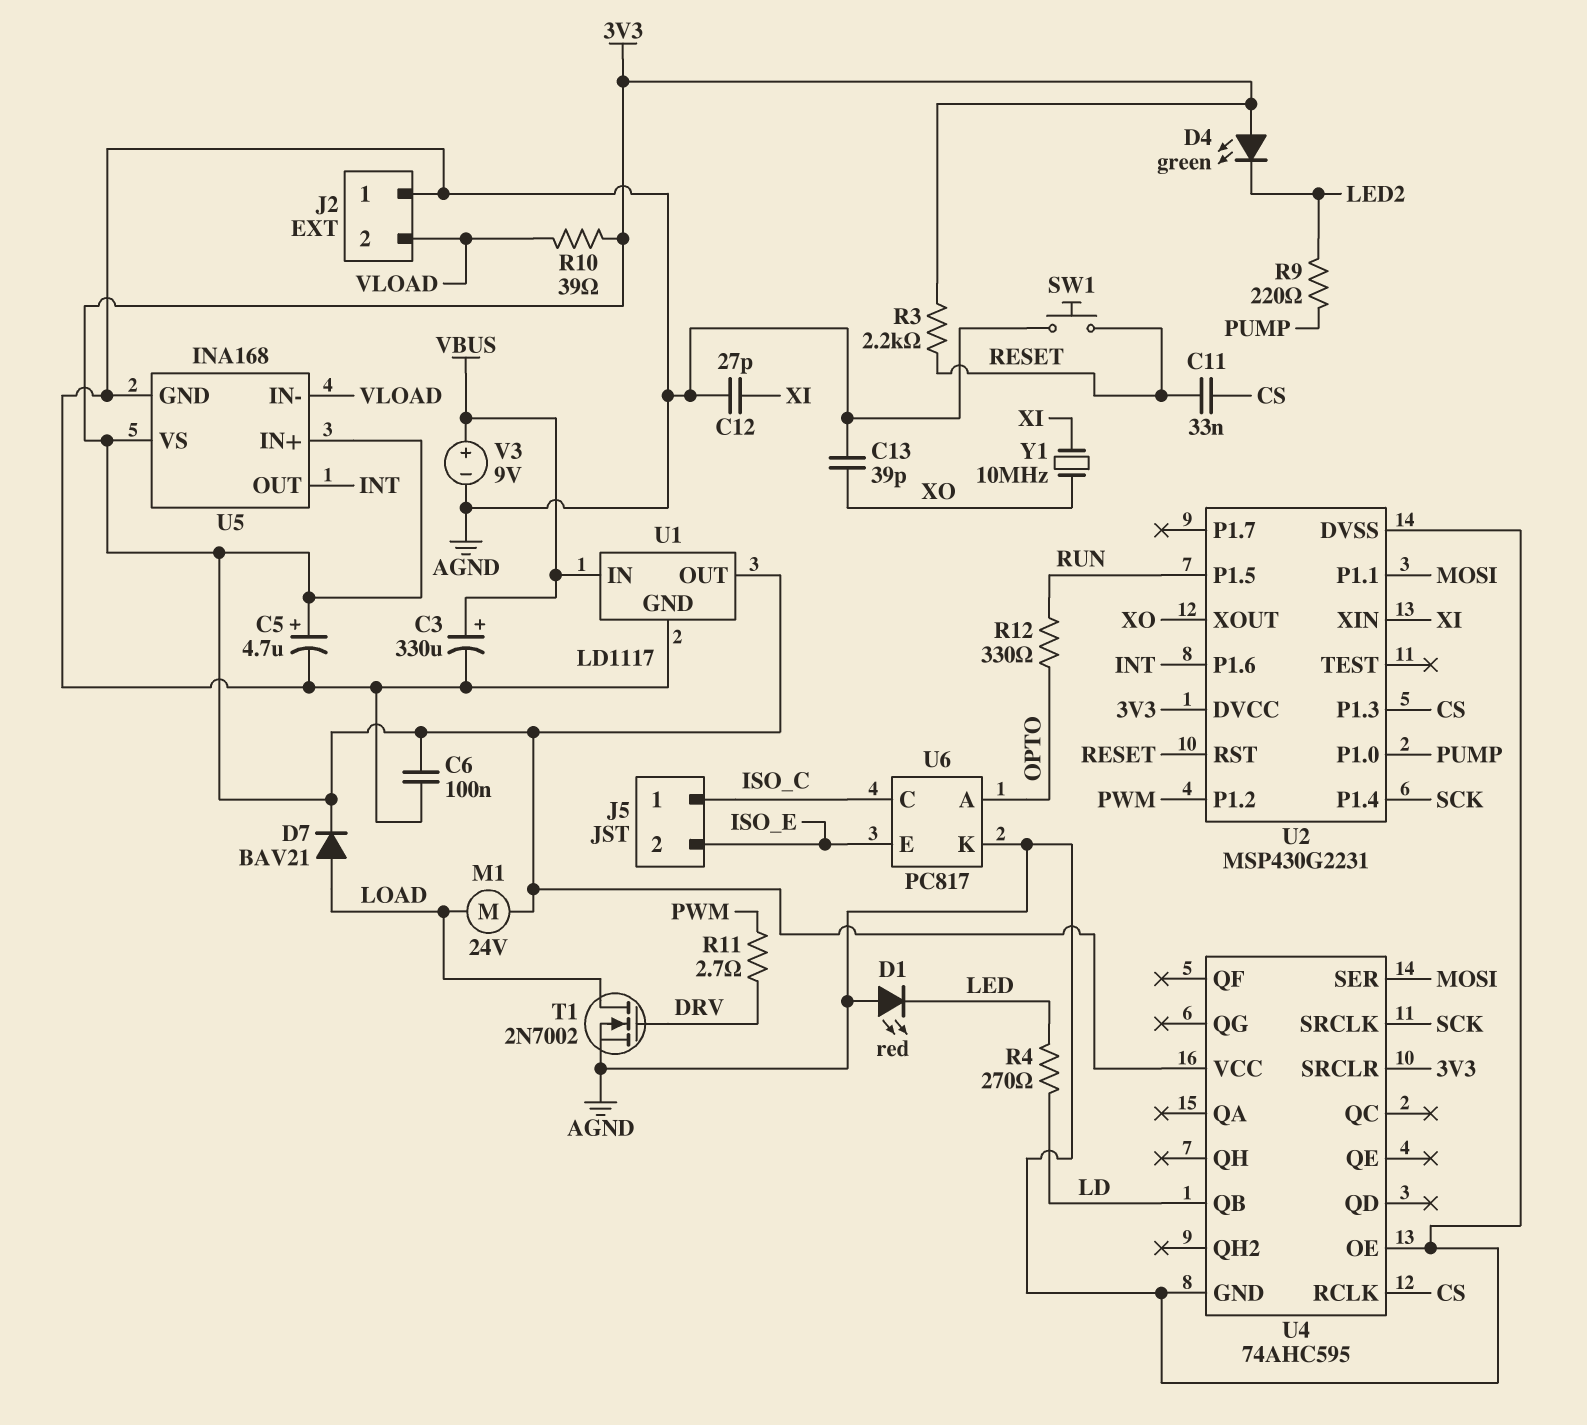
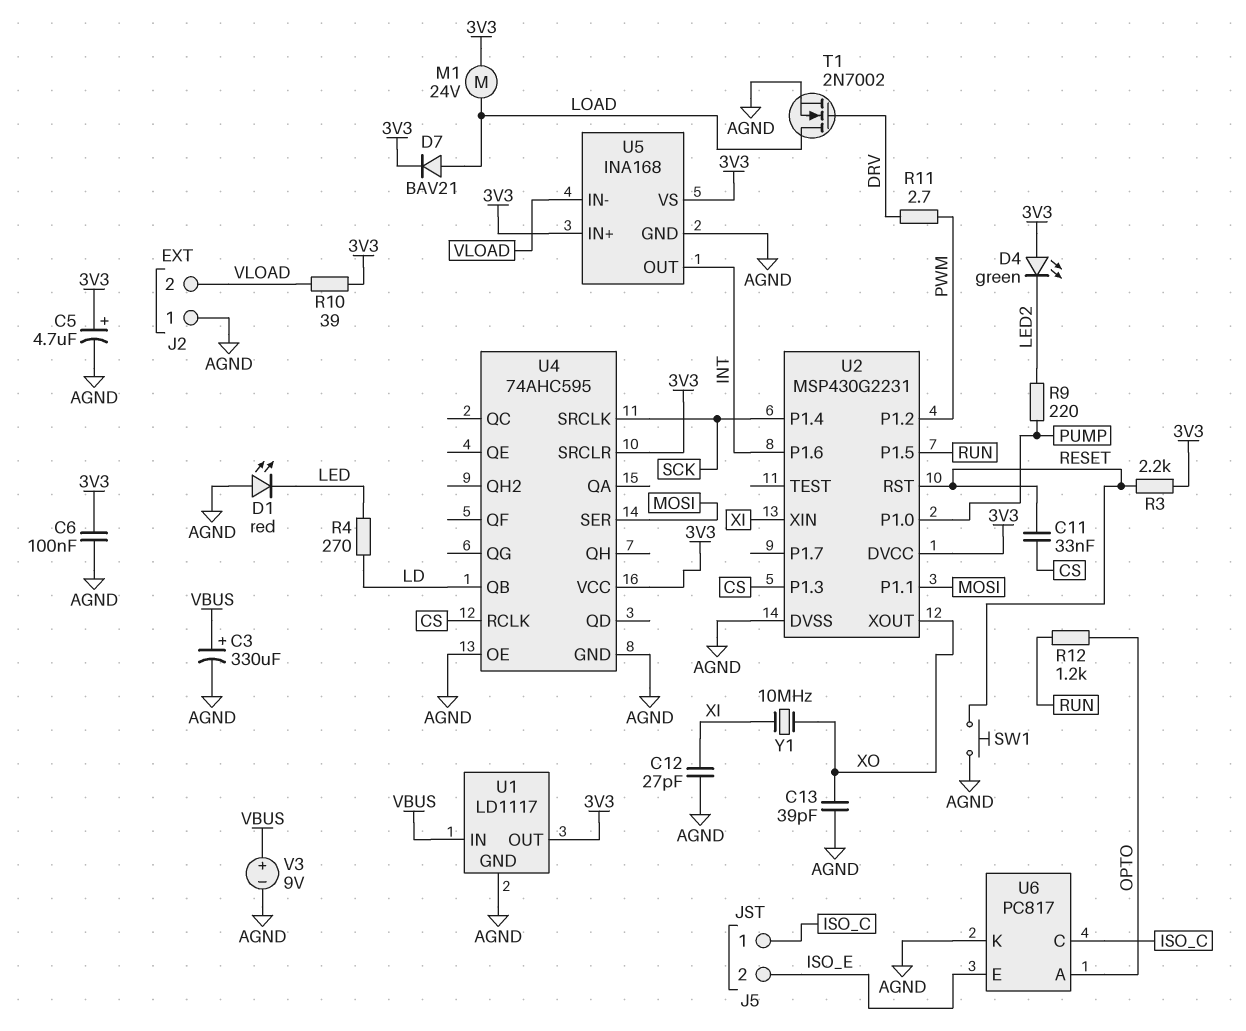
R12: 330 (OPTO, RUN) -> 1.2k (OPTO, RUN)

